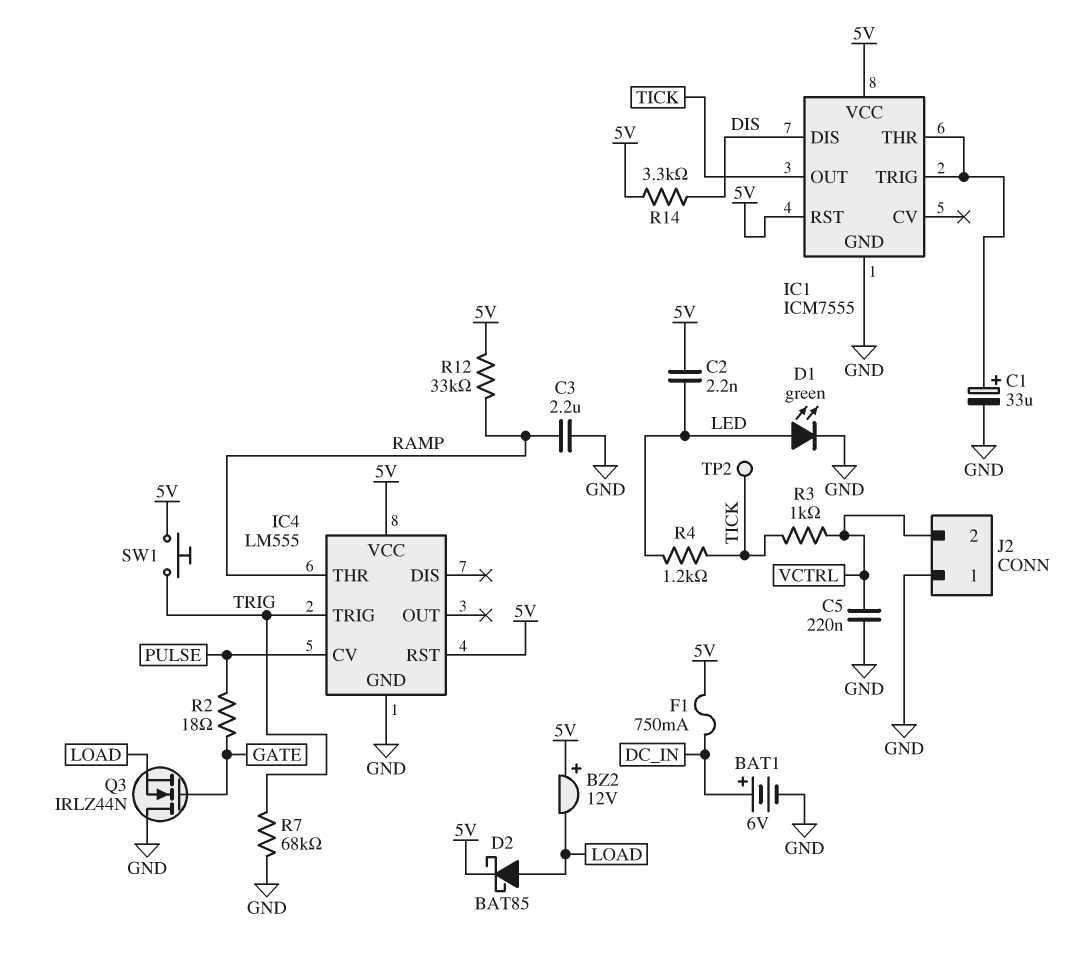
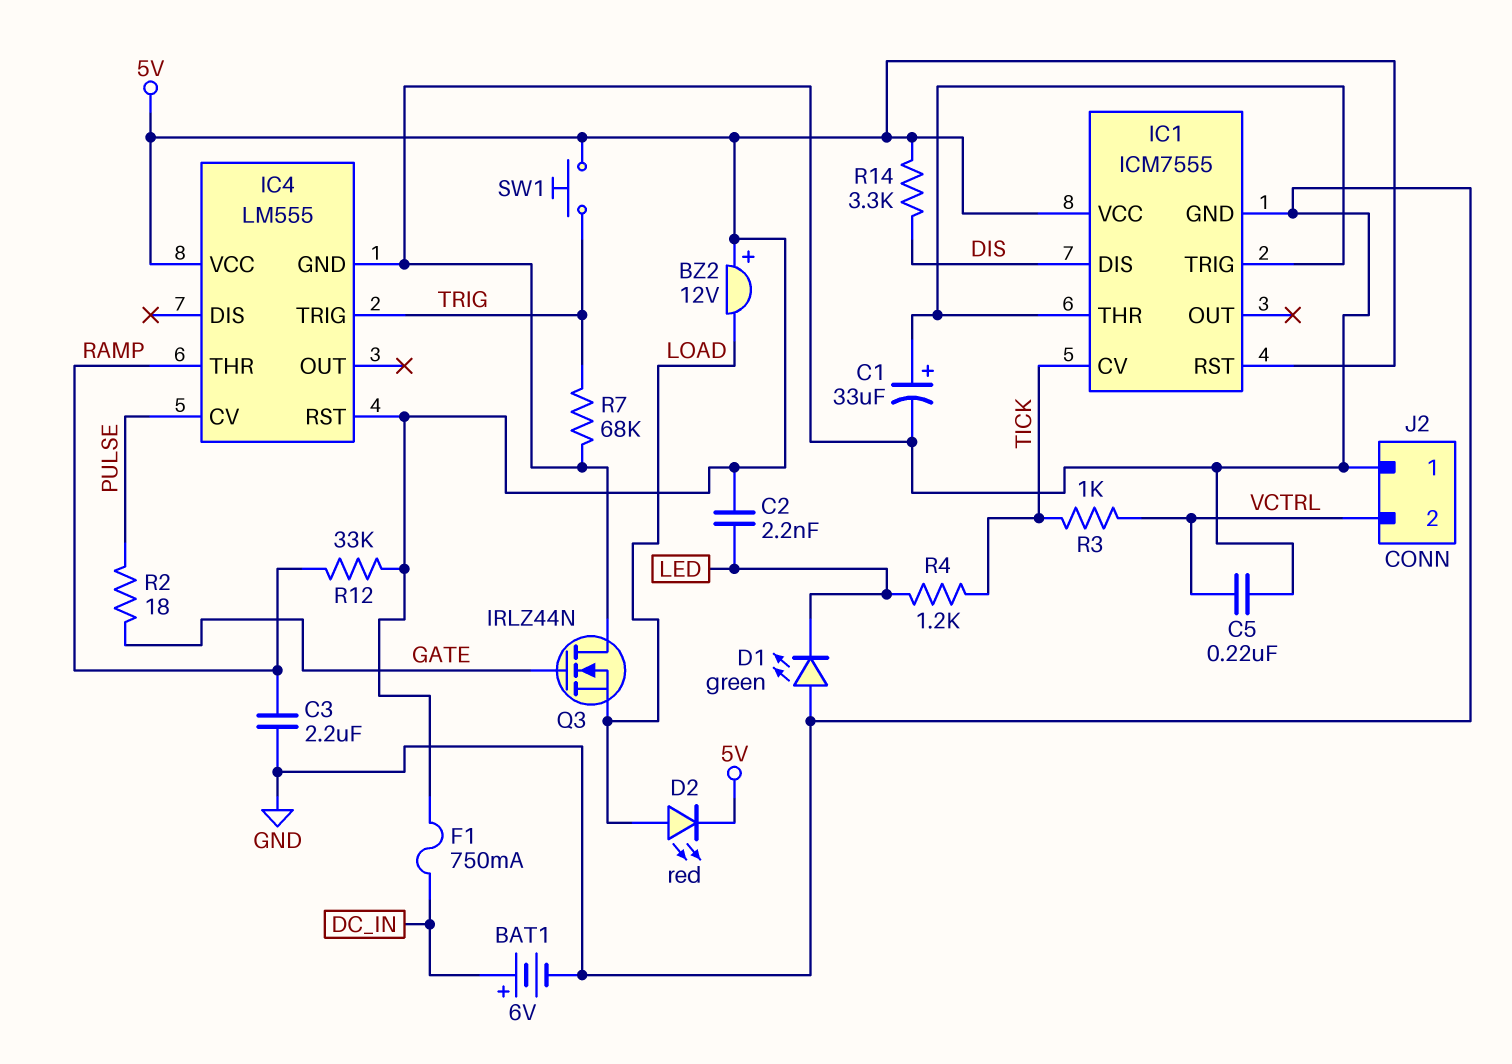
D1: LED green (A LED, K GND) -> LED green (A GND, K LED)
D2: schottky BAT85 (A LOAD, K 5V) -> LED red (A LOAD, K 5V)
IC1 pin CV: none -> TICK
IC1 pin OUT: TICK -> none
TP2: test point (TICK) -> none

